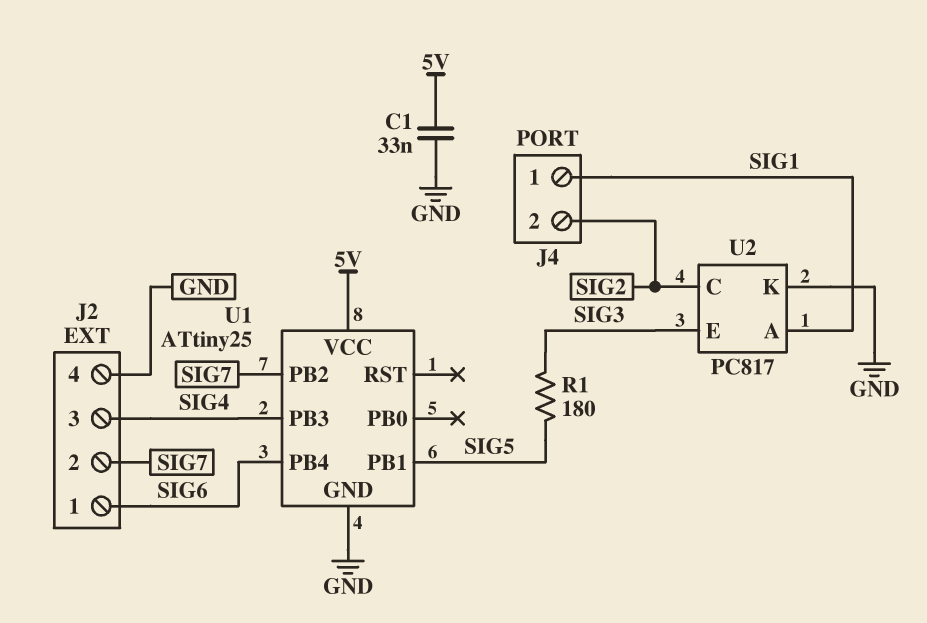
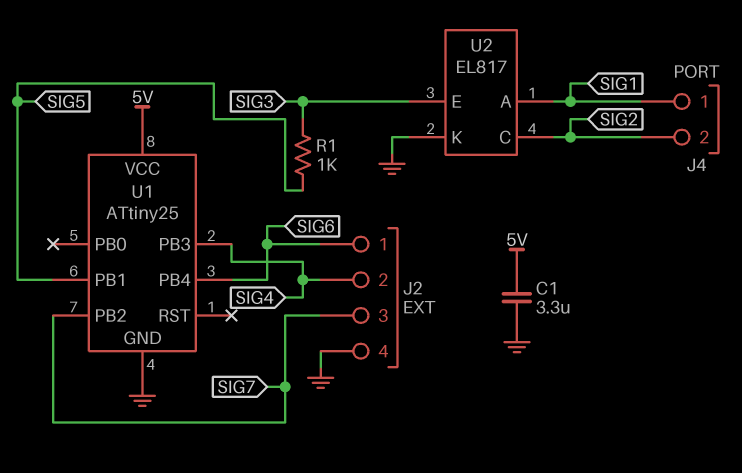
C1: 33nF (5V, GND) -> 3.3uF (5V, GND)
J2 pin 2: SIG7 -> SIG4
J2 pin 3: SIG4 -> SIG7
R1: 180 (SIG3, SIG5) -> 1k (SIG3, SIG5)
U2: PC817 -> EL817

